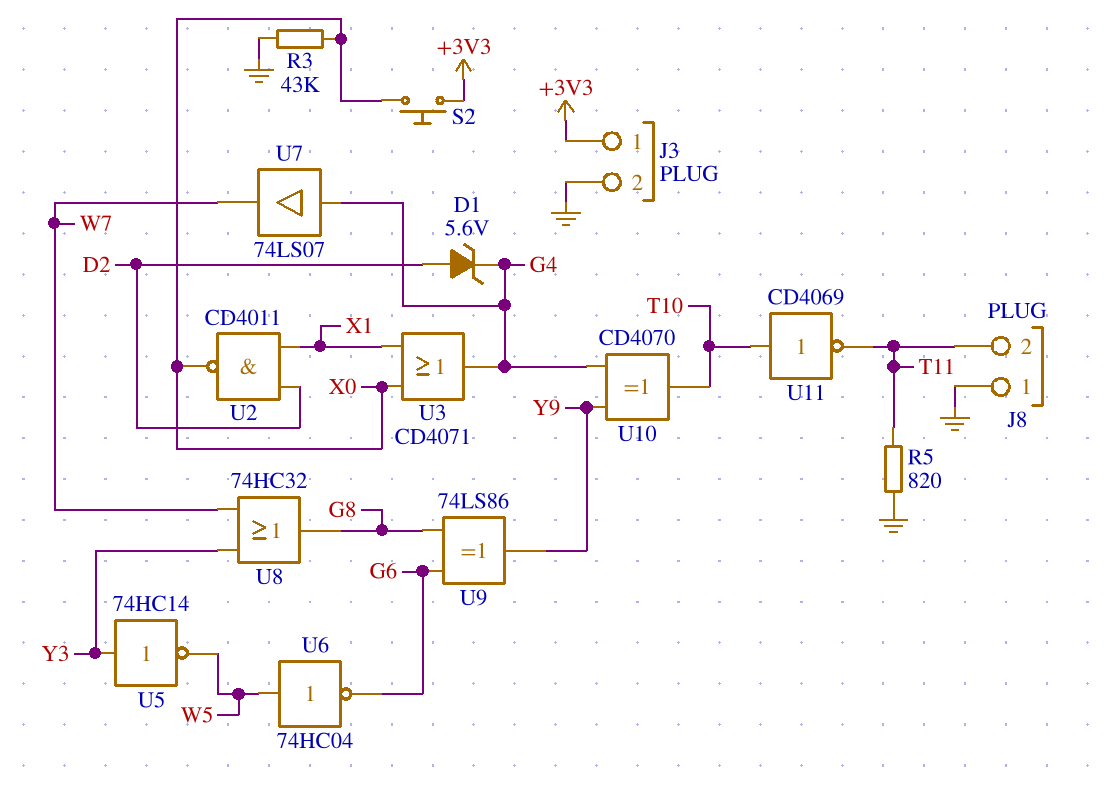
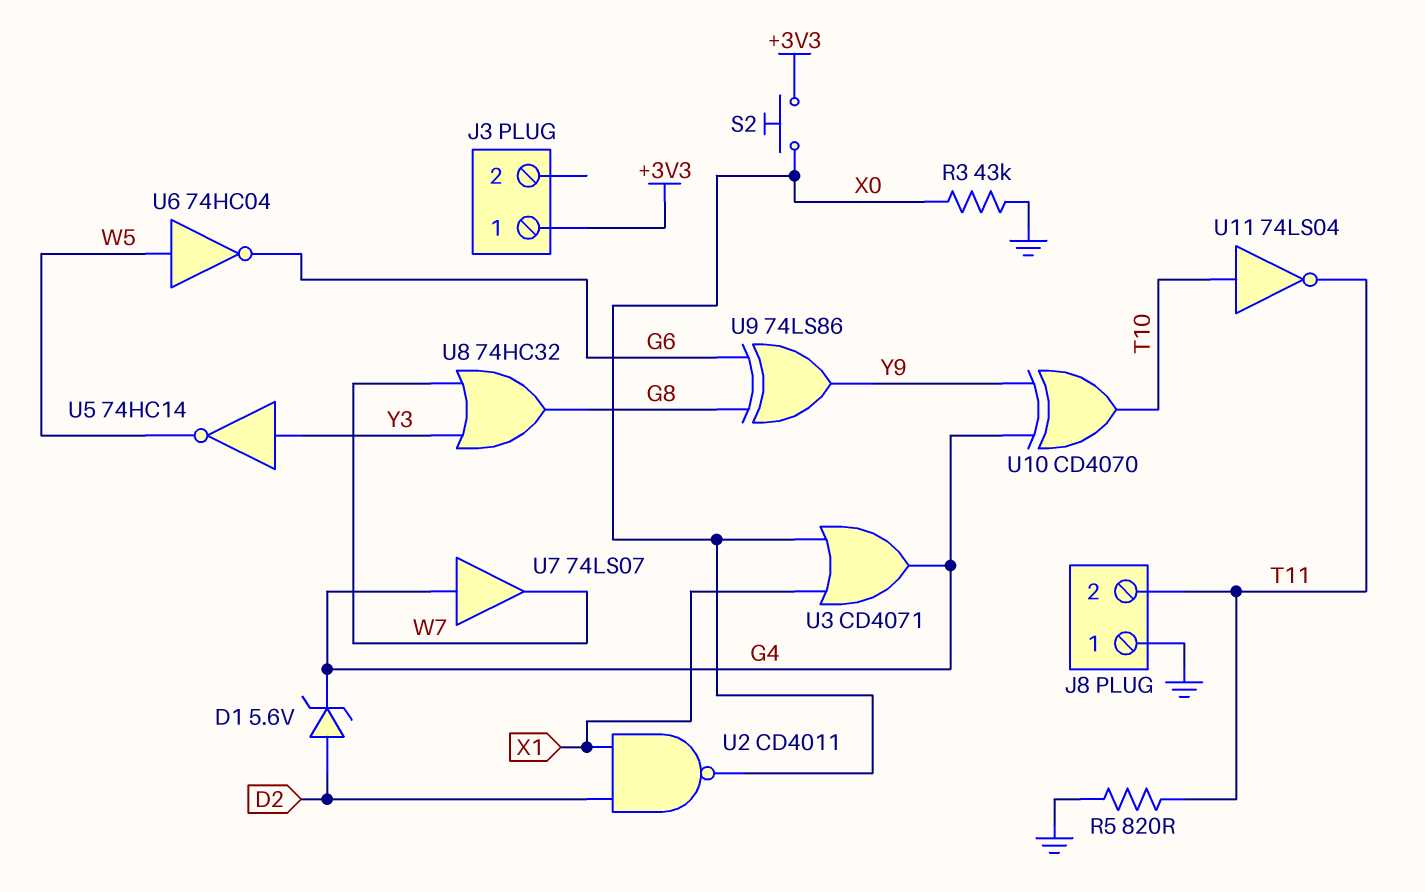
J3 pin 2: GND -> none
U11: NOT CD4069 (in T10, out T11) -> NOT 74LS04 (in T10, out T11)

